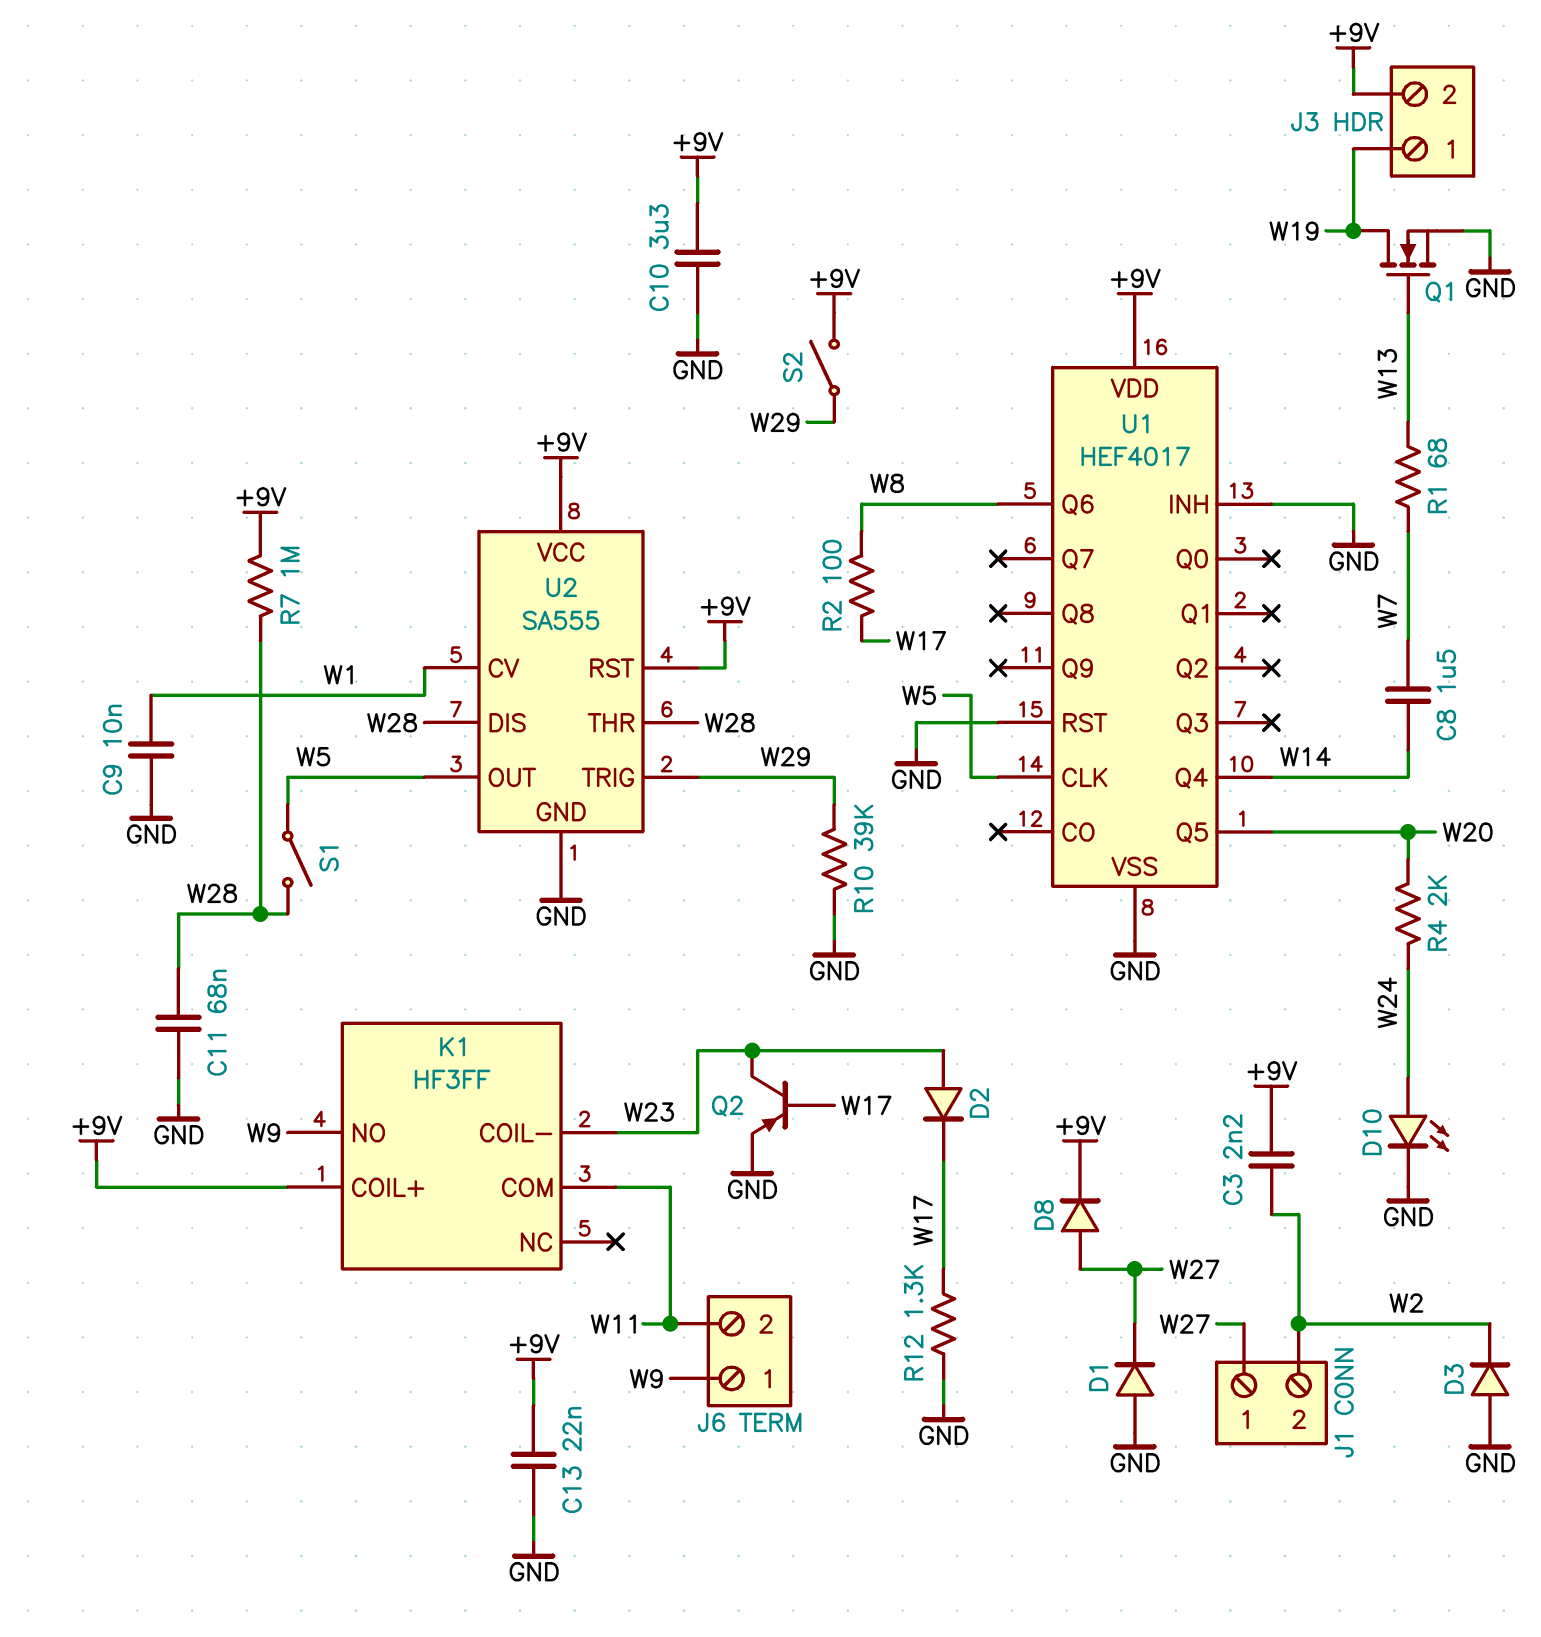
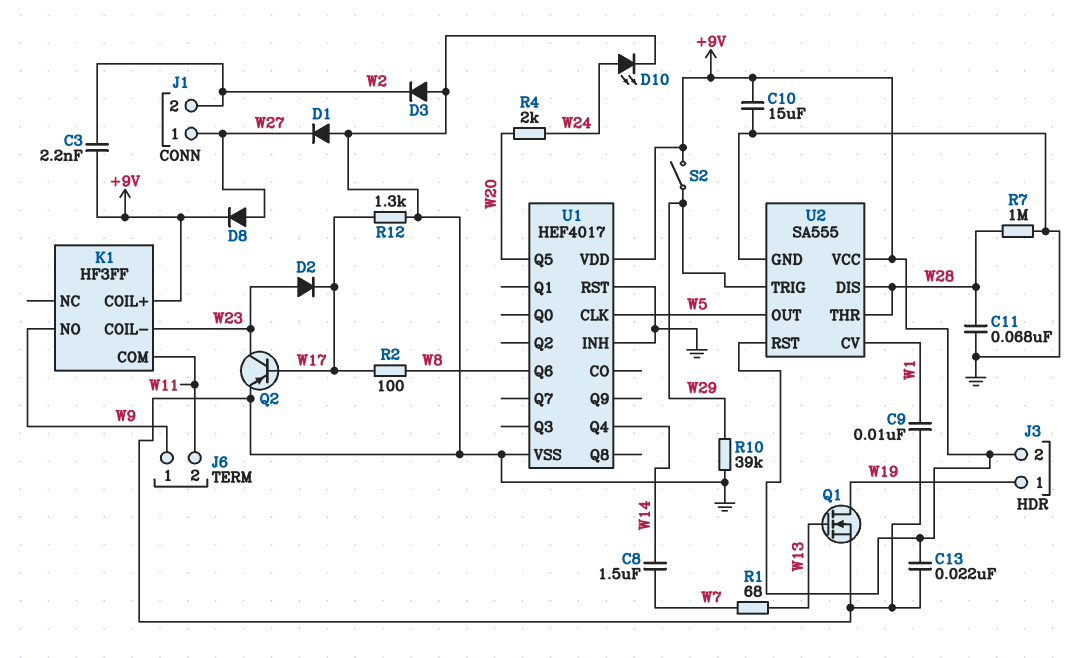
C10: 3.3uF (+9V, GND) -> 15uF (+9V, GND)
R7: 1M (+9V, W28) -> 1M (GND, W28)
S1: switch (W5, W28) -> none

